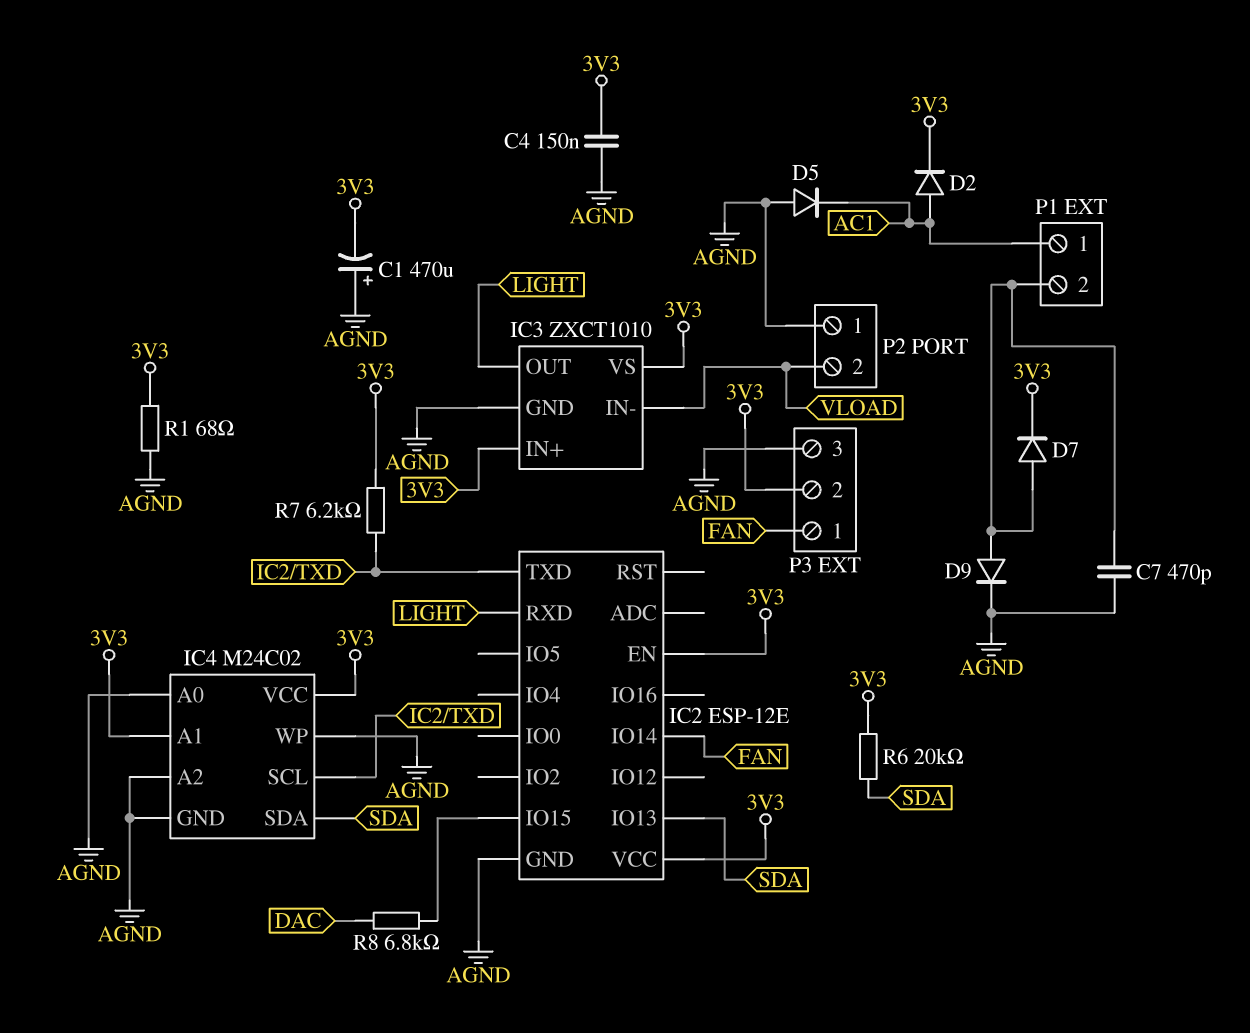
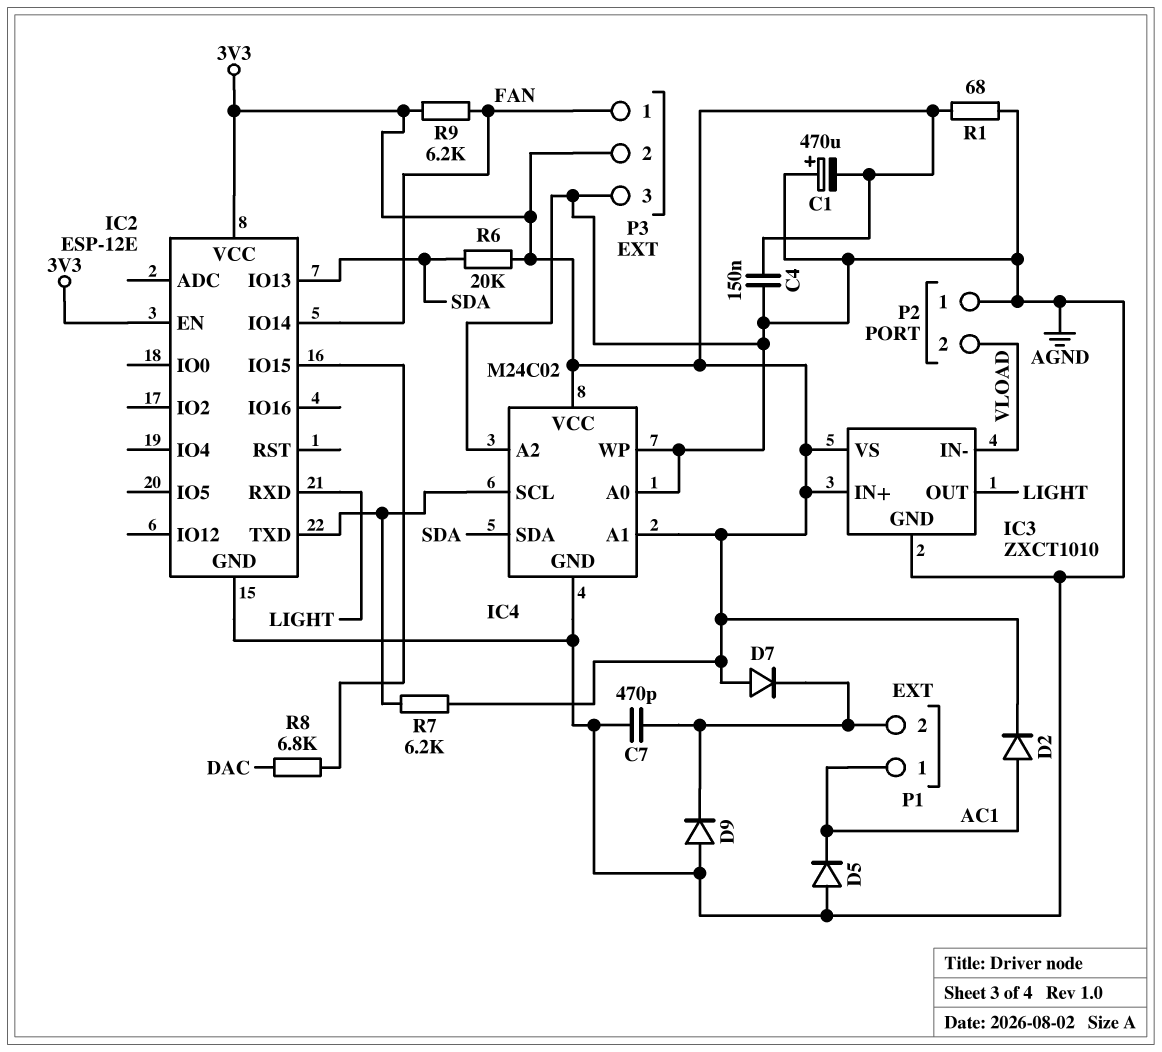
D7: diode (A P1/2, K 3V3) -> diode (A 3V3, K P1/2)
D9: diode (A P1/2, K AGND) -> diode (A AGND, K P1/2)
R9: none -> 6.2k (3V3, FAN)

